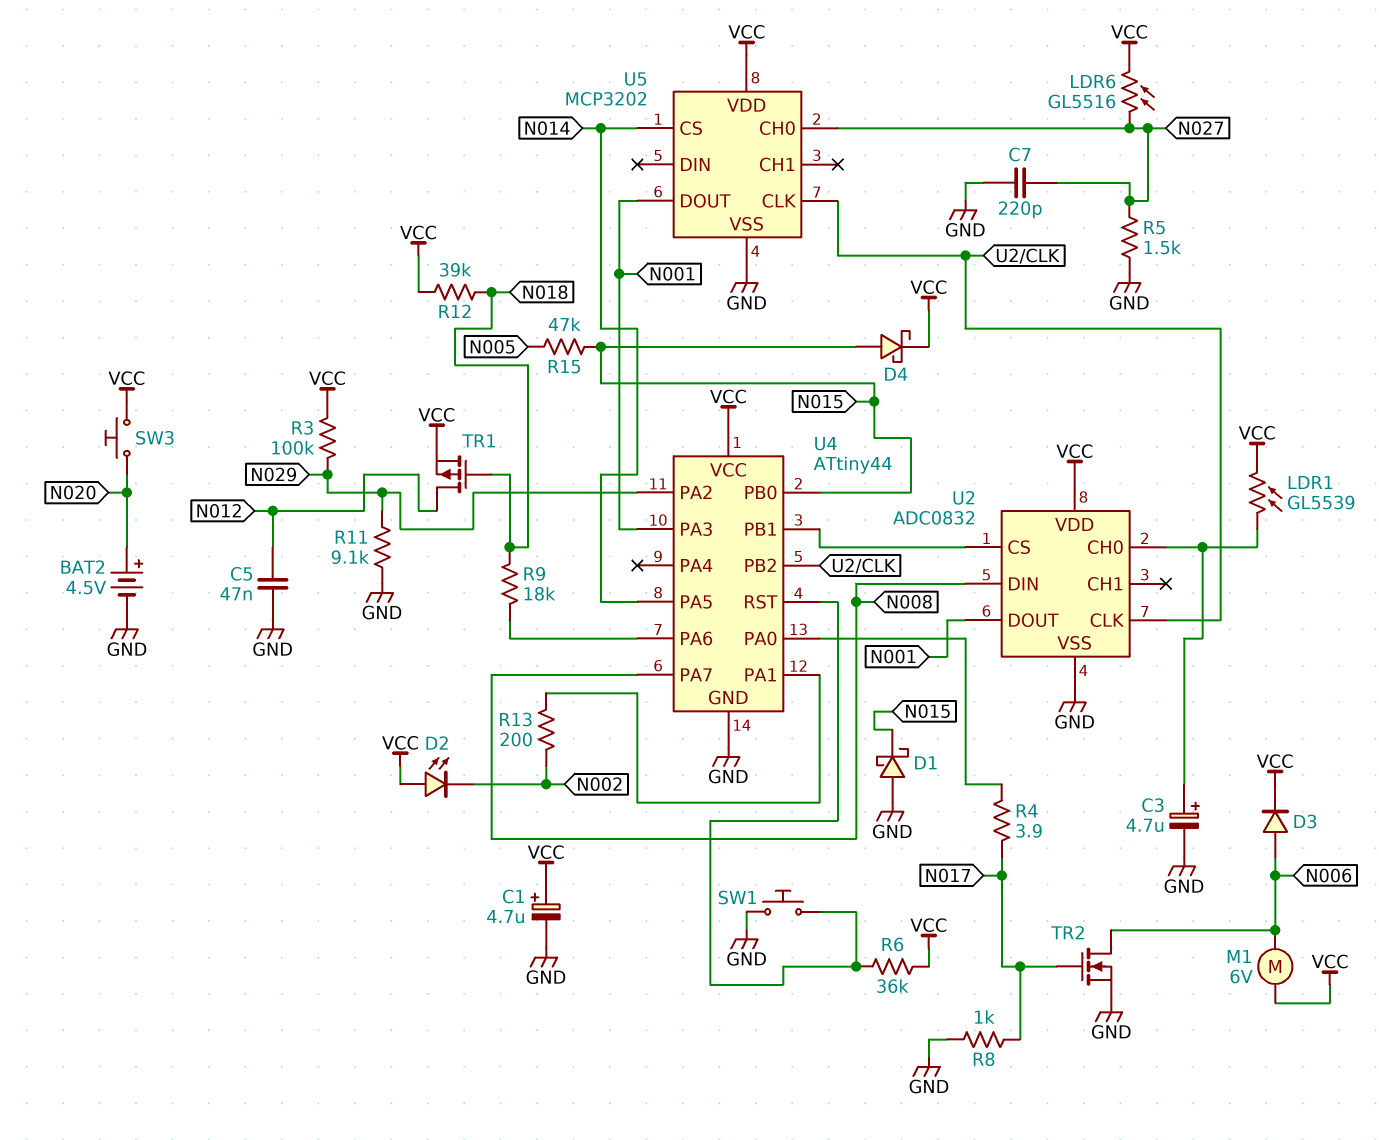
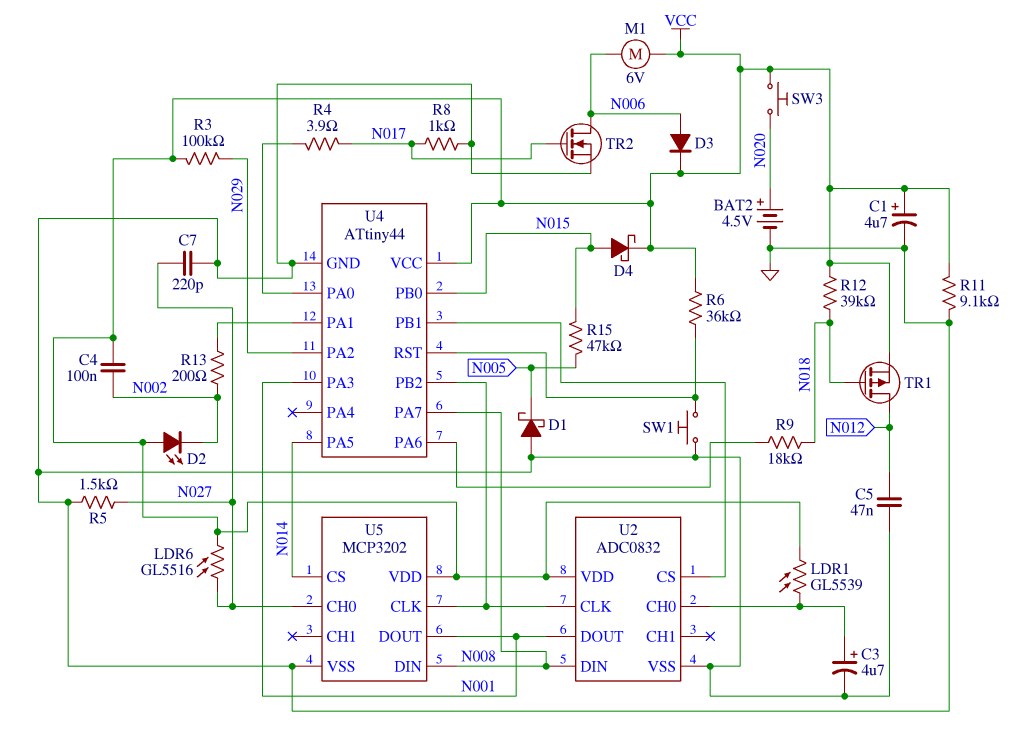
C4: none -> 100nF (N002, VCC)
D1: schottky (A GND, K N015) -> schottky (A GND, K N005)
R11: 9.1k (GND, N029) -> 9.1k (GND, VCC)
U5 pin DIN: none -> N008

